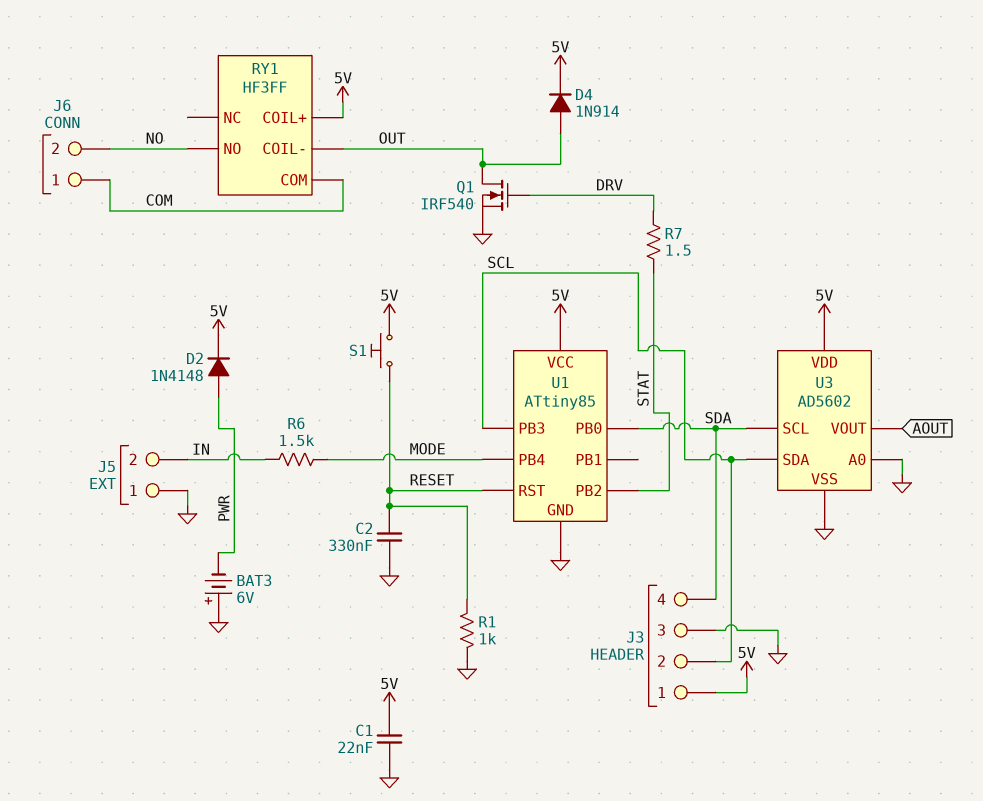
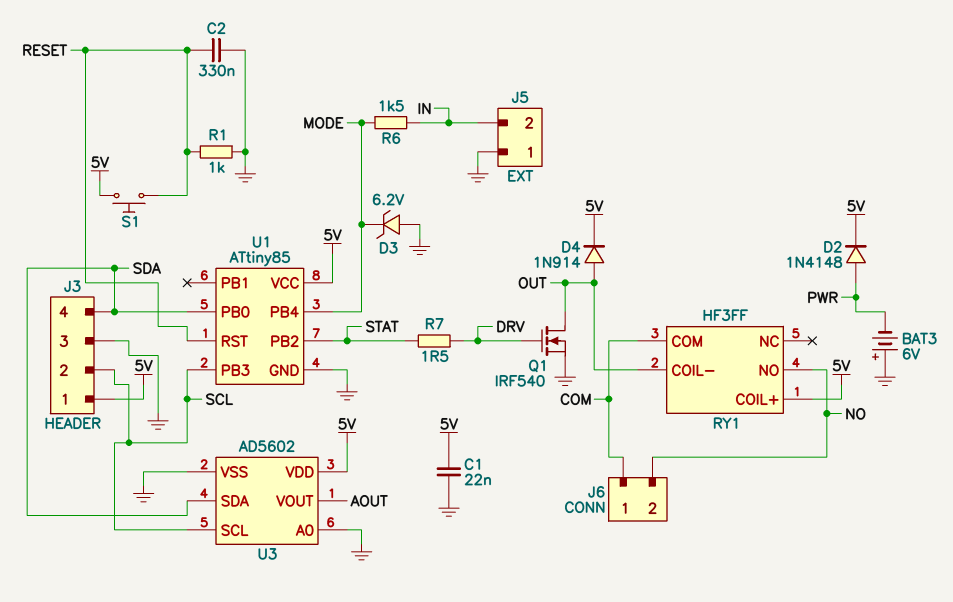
D3: none -> zener 6.2V (A GND, K MODE)
U3 pin SCL: SDA -> SCL
U3 pin SDA: SCL -> SDA

